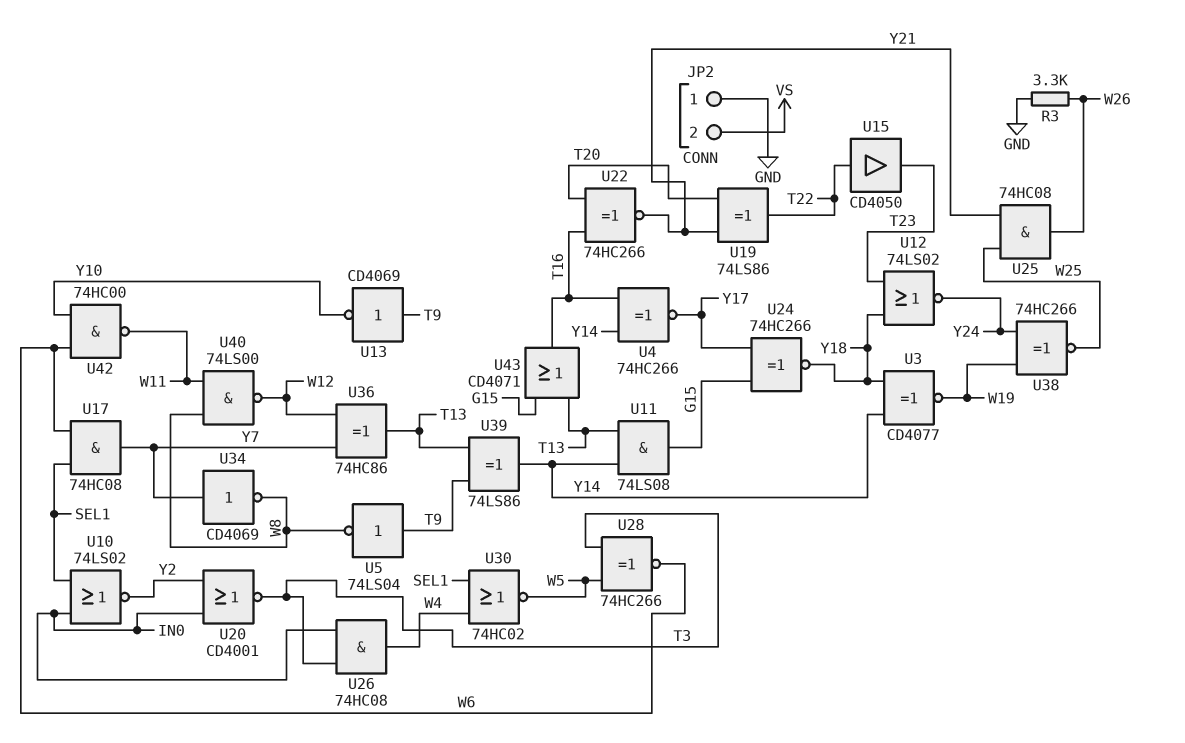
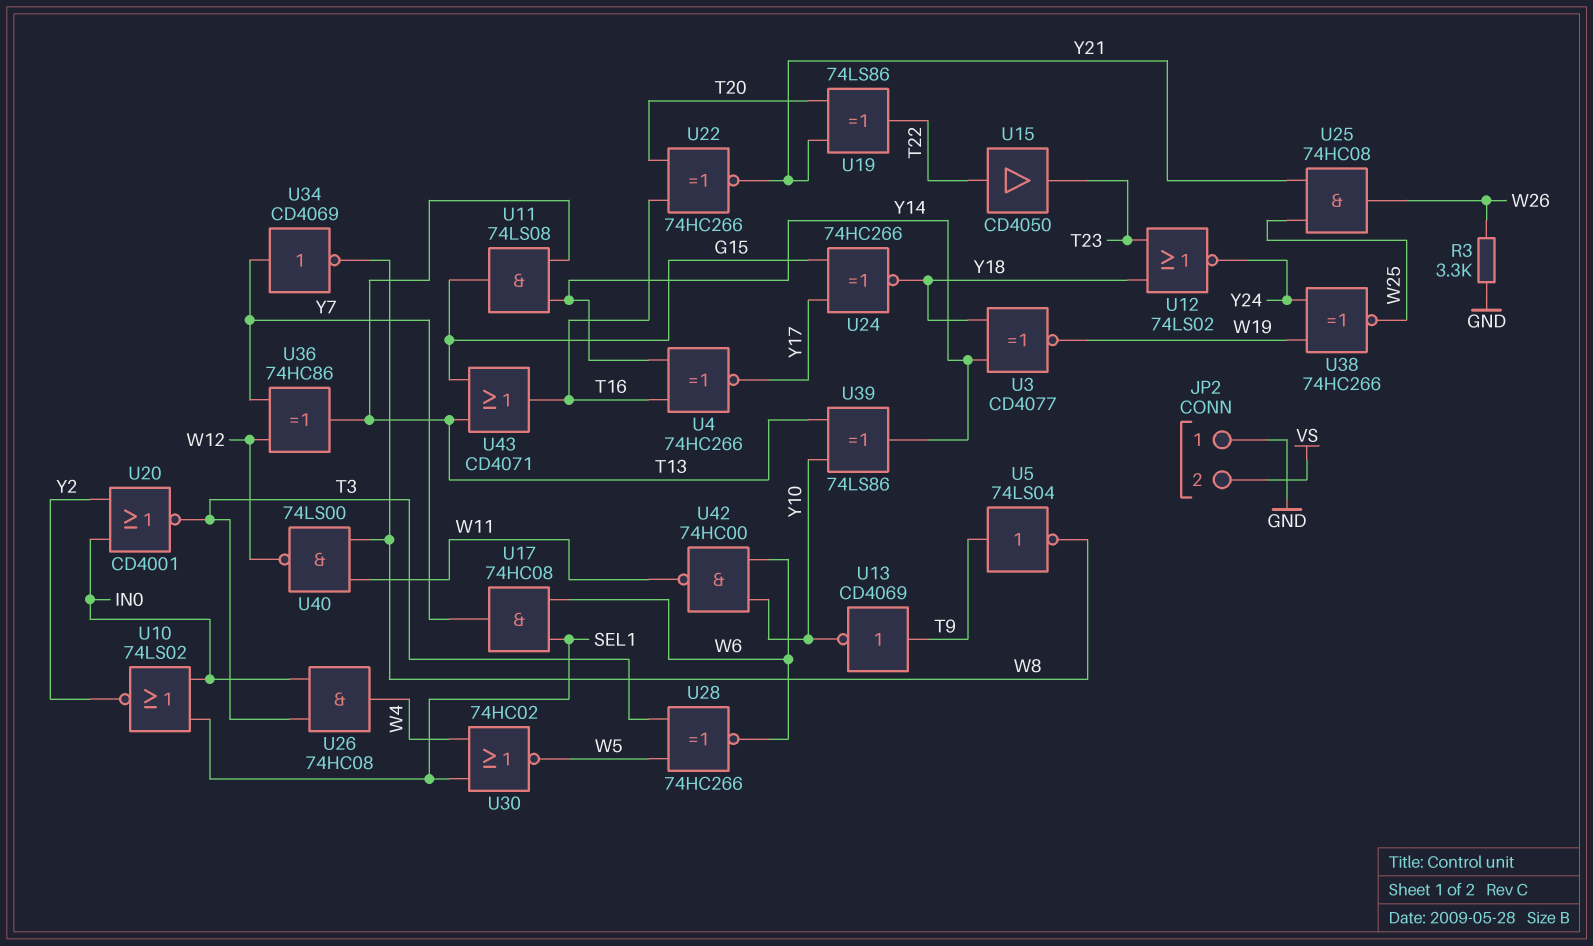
U39: XOR 74LS86 (in T9, in T13, out Y14) -> XOR 74LS86 (in T13, in Y10, out Y14)

